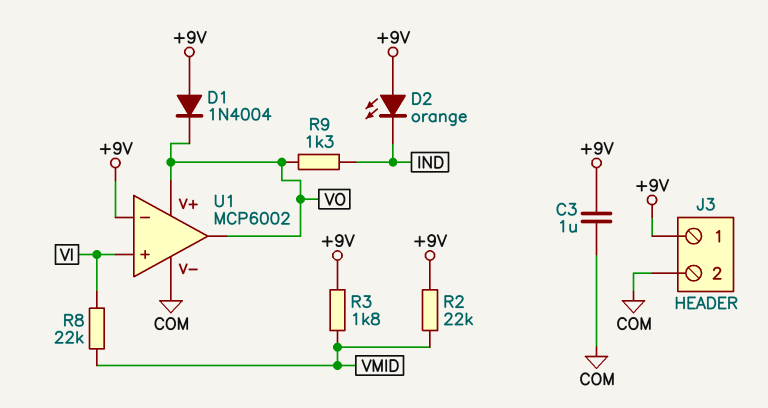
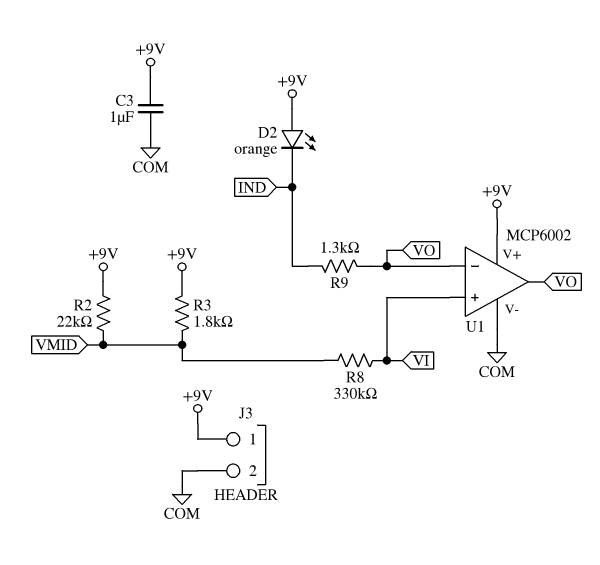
D1: diode 1N4004 (A +9V, K VO) -> none
R8: 22k (VI, VMID) -> 330k (VI, VMID)
U1 pin V+: VO -> +9V
U1 pin in-: +9V -> VO

